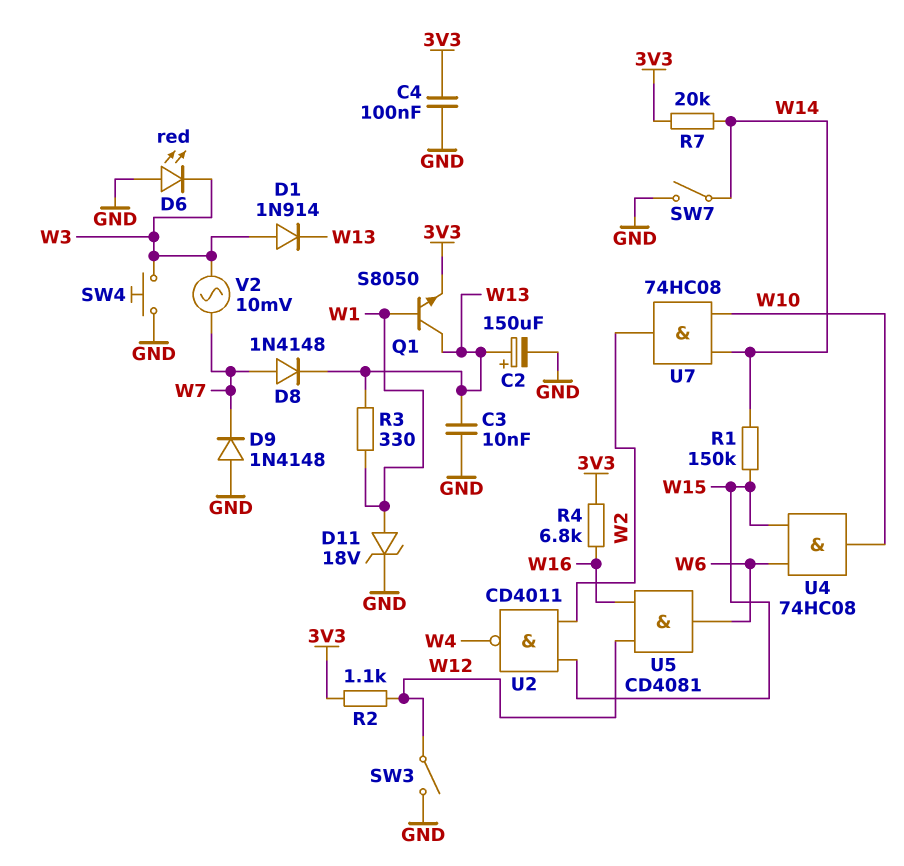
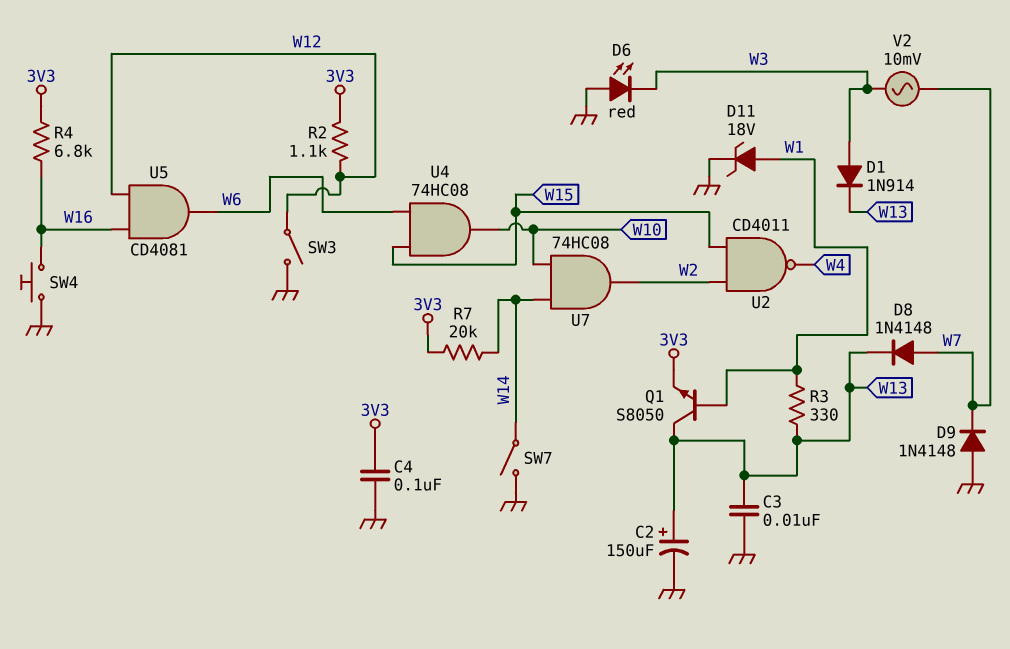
R1: 150k (W14, W15) -> none
SW4: button (GND, W3) -> button (GND, W16)

